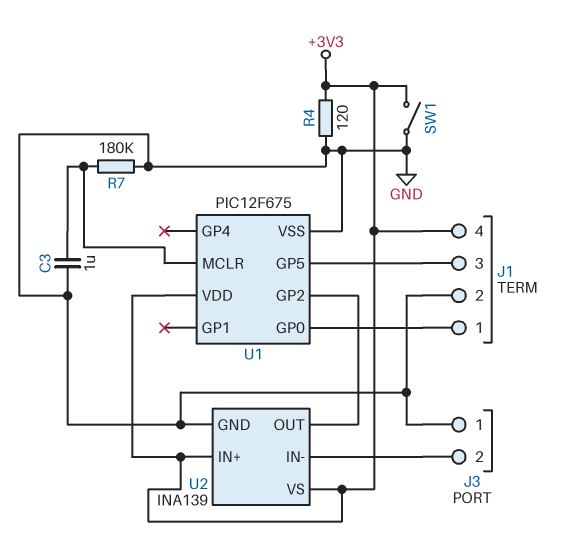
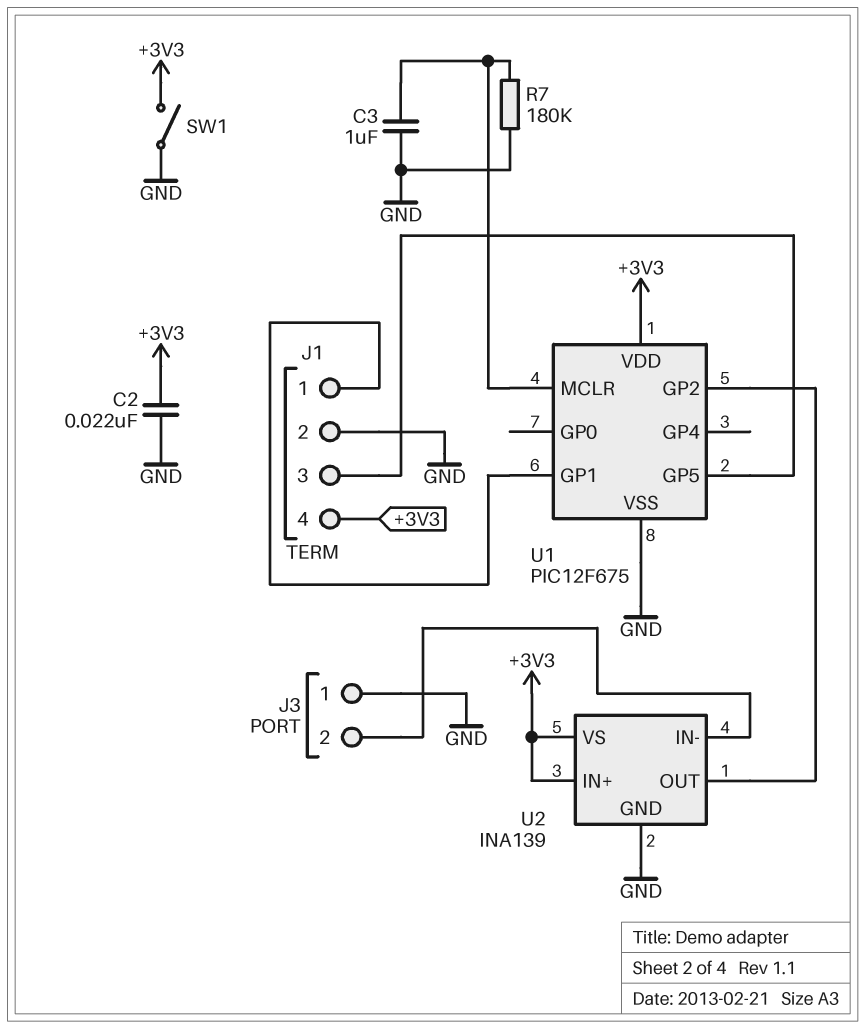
C2: none -> 22nF (+3V3, GND)
R4: 120 (+3V3, GND) -> none
U1 pin GP0: J1/1 -> none
U1 pin GP1: none -> J1/1

